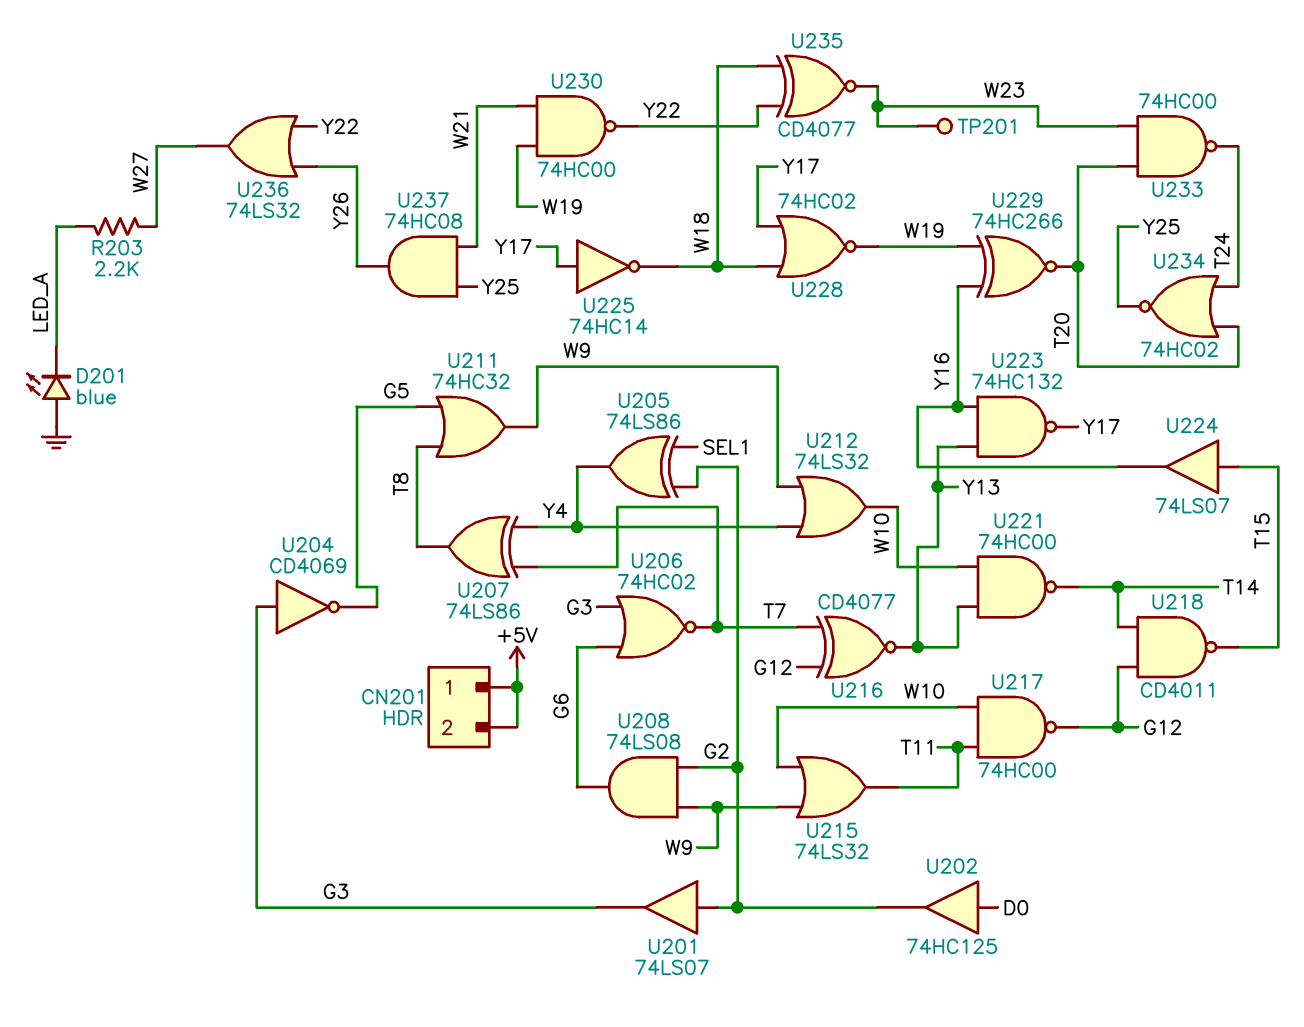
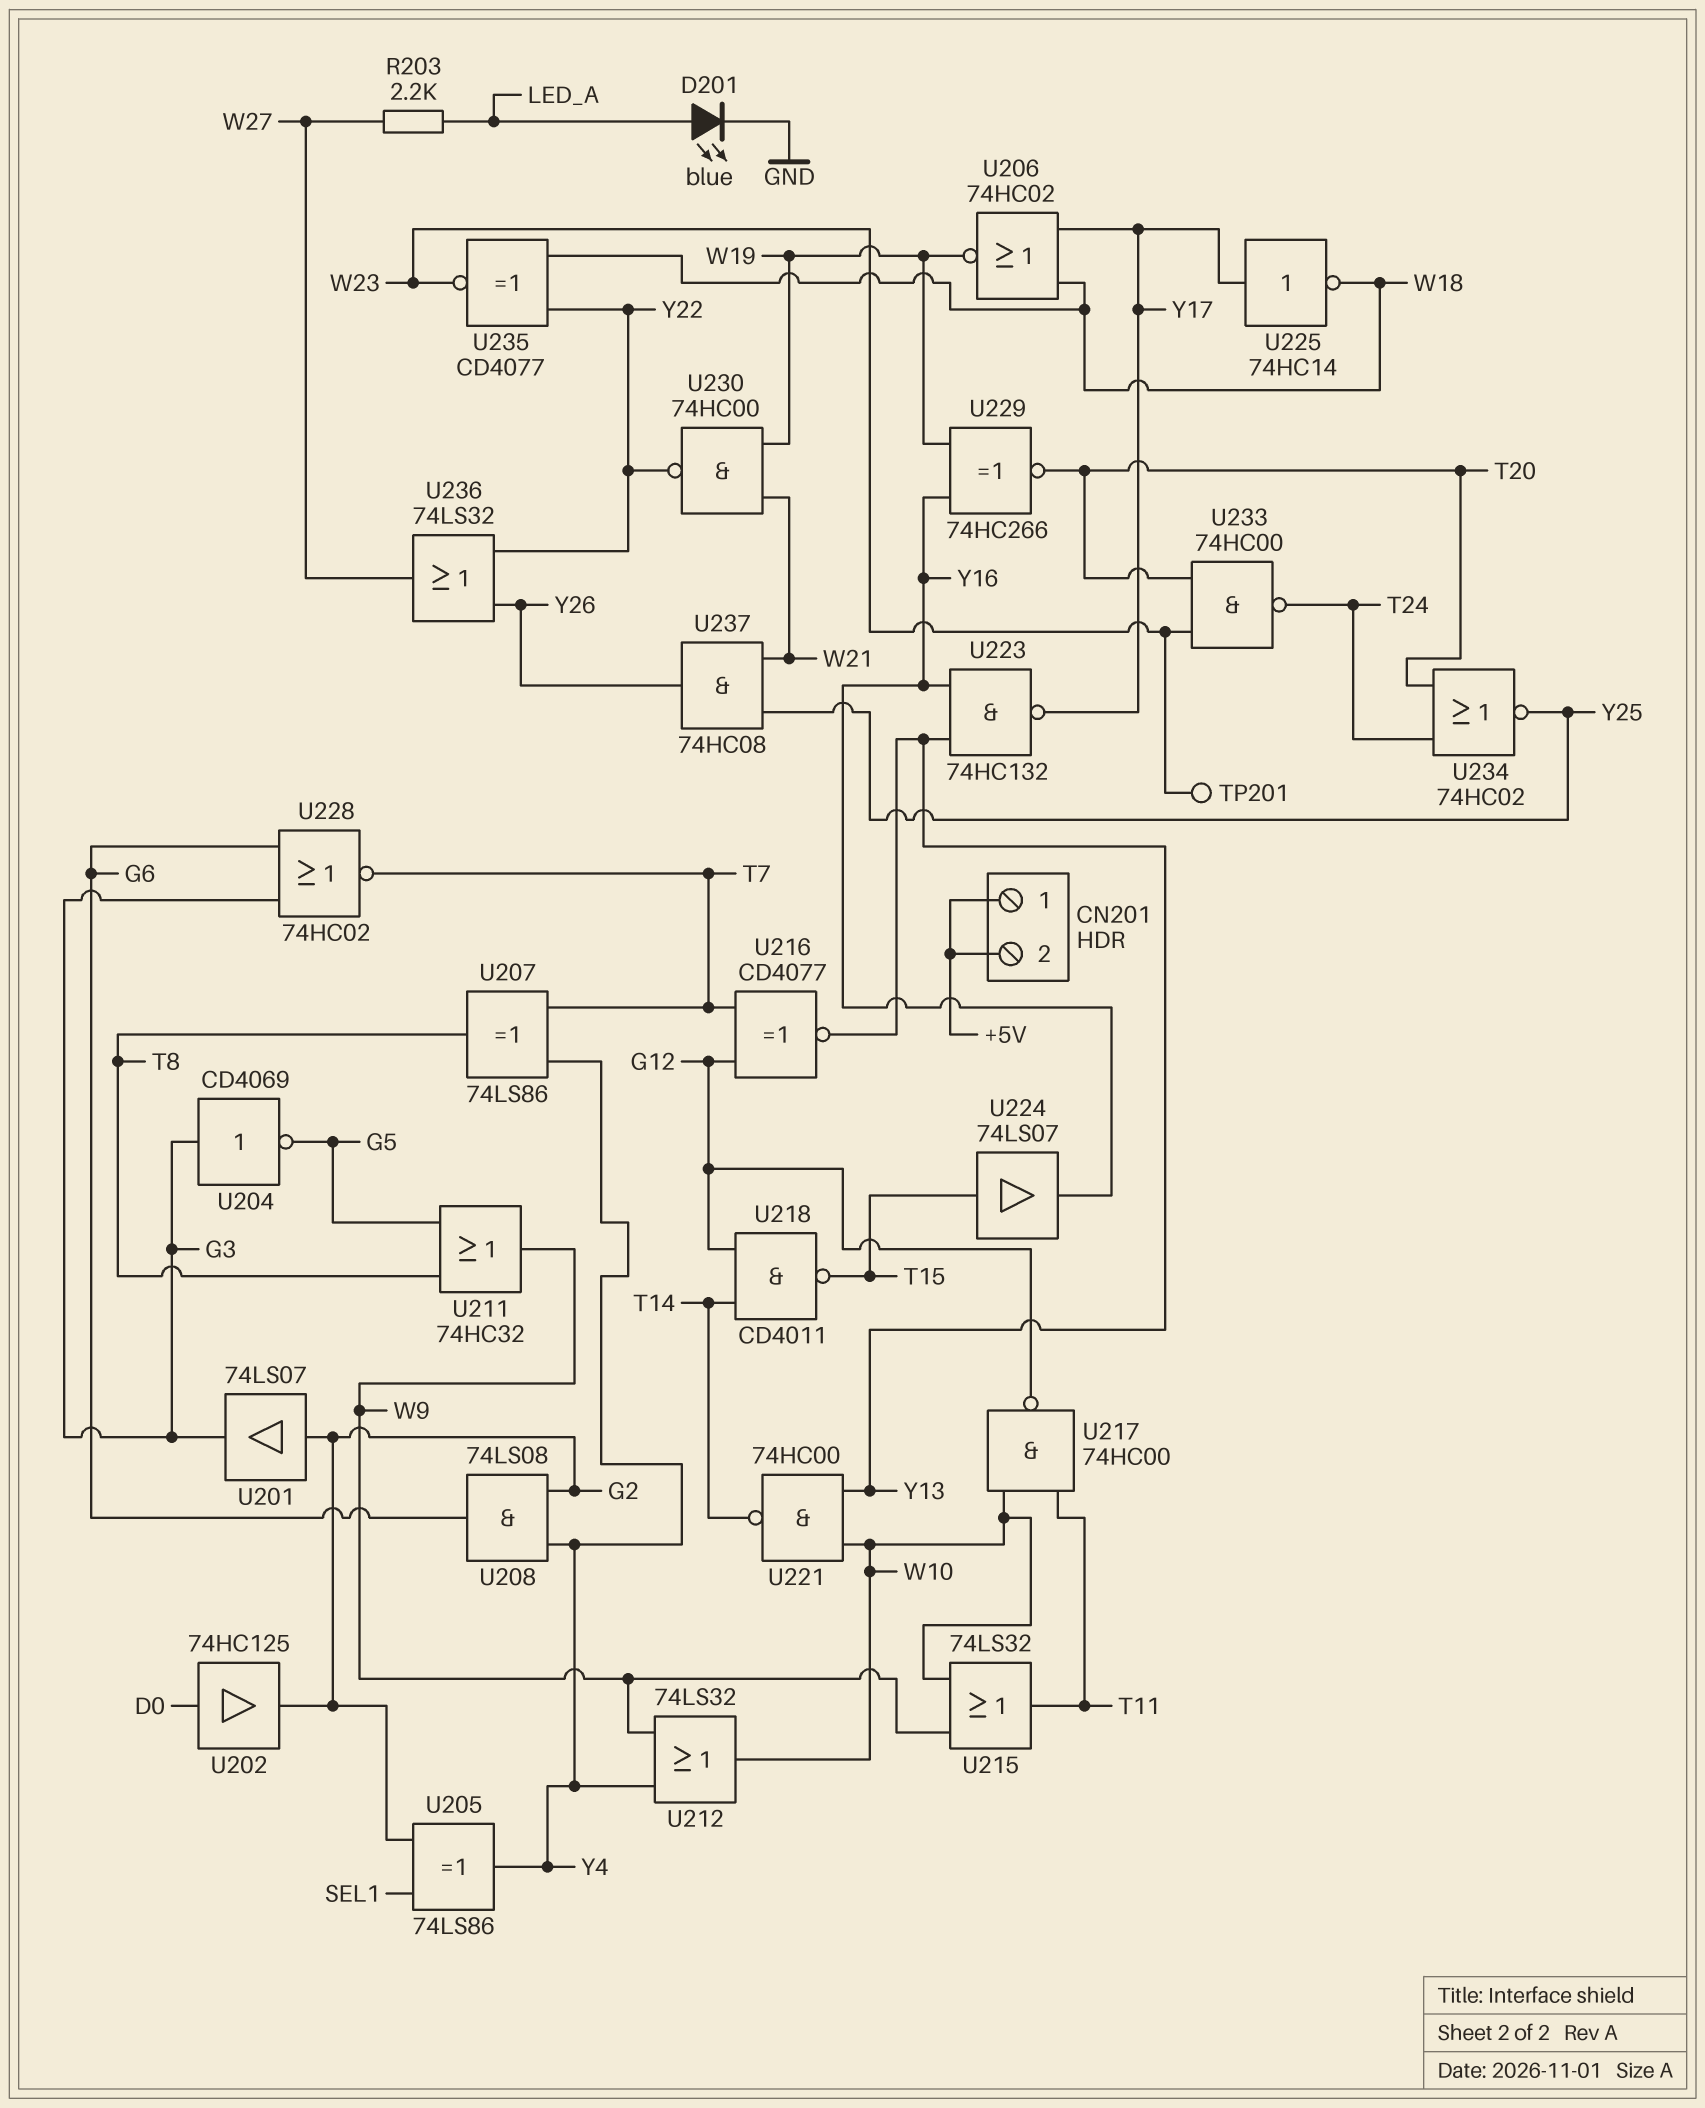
D201: LED blue (A GND, K LED_A) -> LED blue (A LED_A, K GND)
U206: NOR 74HC02 (in G3, in G6, out T7) -> NOR 74HC02 (in W18, in Y17, out W19)
U208: AND 74LS08 (in G2, in W9, out G6) -> AND 74LS08 (in G2, in Y4, out G6)
U228: NOR 74HC02 (in W18, in Y17, out W19) -> NOR 74HC02 (in G3, in G6, out T7)

